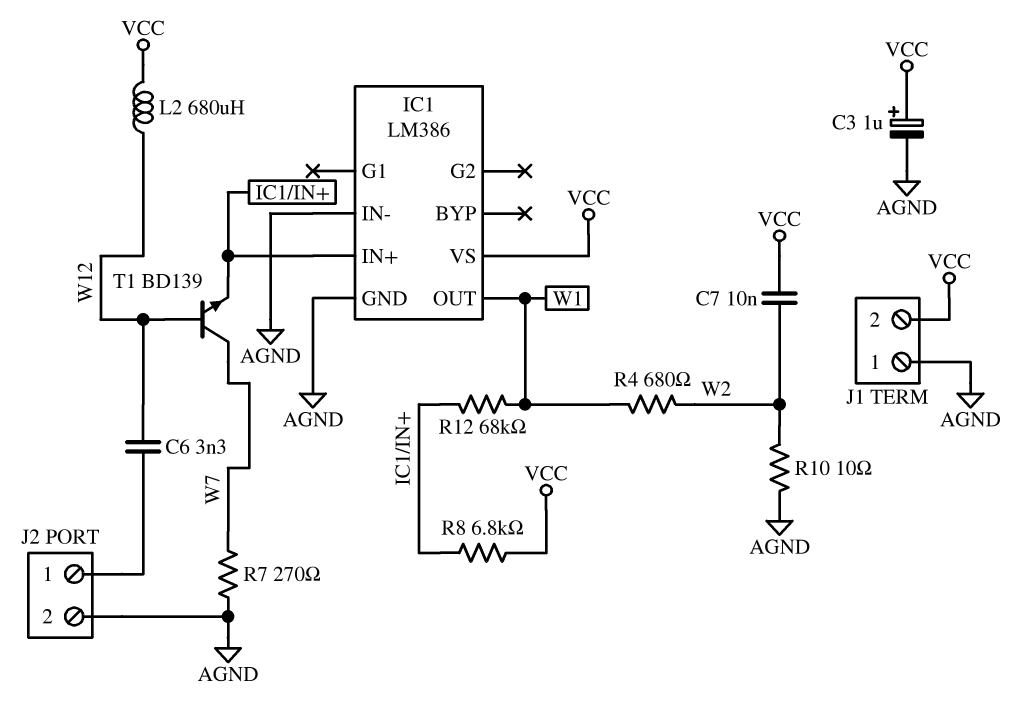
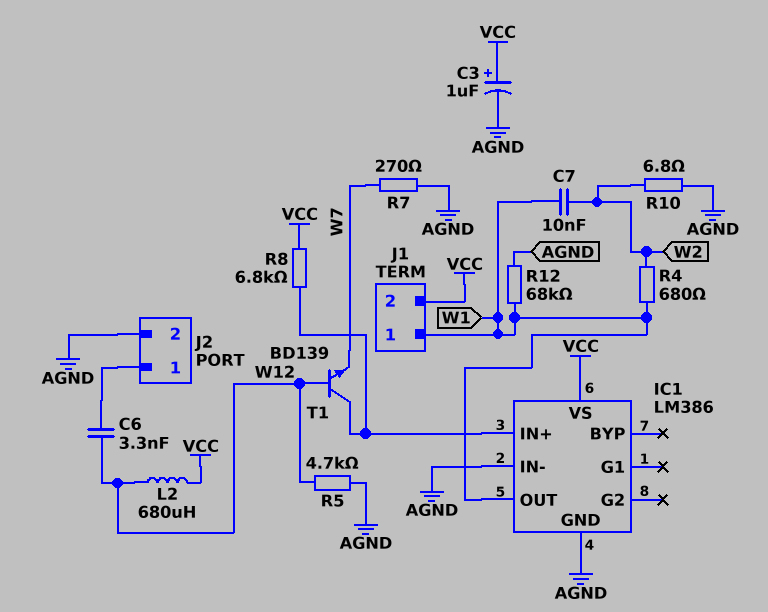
C7: 10nF (VCC, W2) -> 10nF (W1, W2)
J1 pin 1: AGND -> W1
R5: none -> 4.7k (AGND, W12)
R10: 10 (AGND, W2) -> 6.8 (AGND, W2)
R12: 68k (IC1/IN+, W1) -> 68k (AGND, W1)
T1: NPN BD139 (B W12, C W7, E IC1/IN+) -> NPN BD139 (B W12, C IC1/IN+, E W7)

